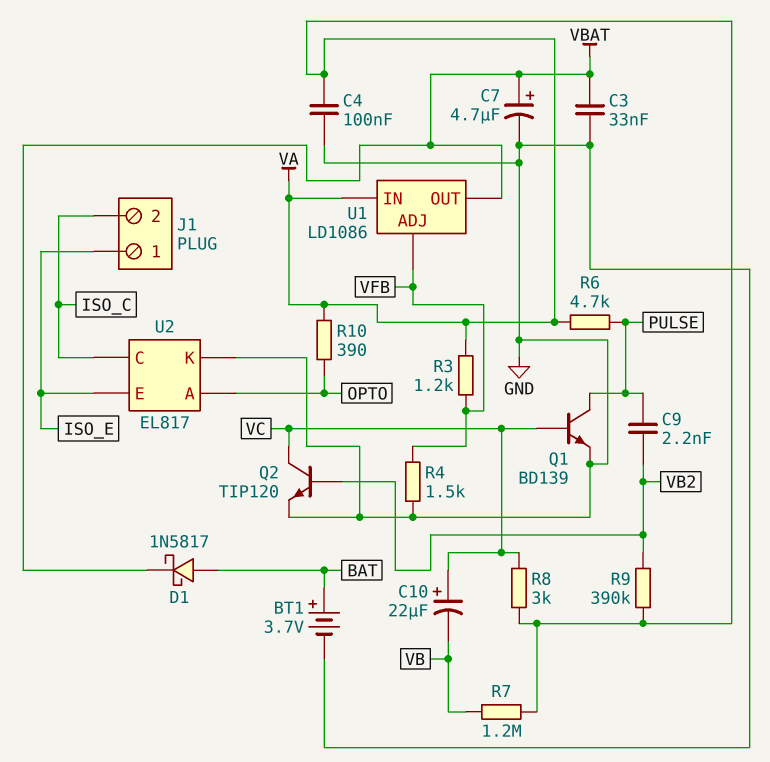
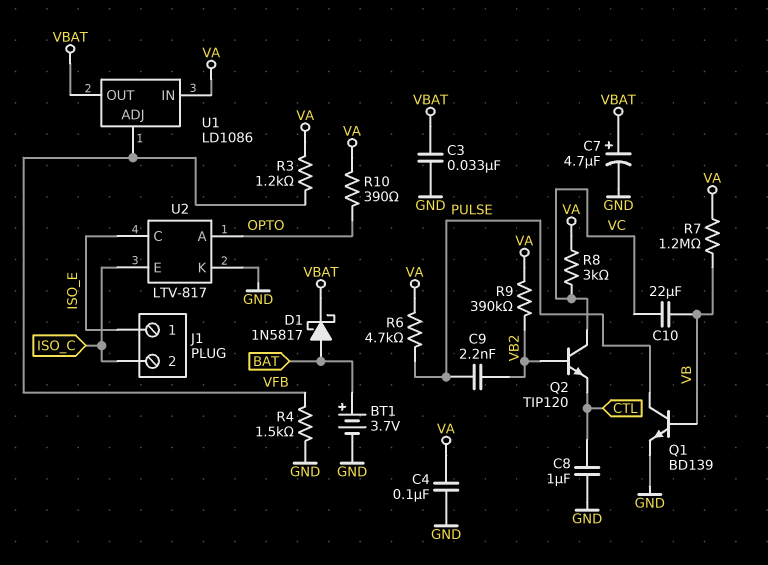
C8: none -> 1uF (CTL, GND)
C10: 22uF (plus VC, minus VB) -> 22uF (VB, VC)
Q1: NPN BD139 (B VC, C PULSE, E GND) -> NPN BD139 (B VB, C PULSE, E GND)
Q2: NPN TIP120 (B VB2, C VC, E GND) -> NPN TIP120 (B VB2, C VC, E CTL)
U2: EL817 -> LTV-817
U2 pin C: ISO_C -> ISO_E
U2 pin E: ISO_E -> ISO_C

